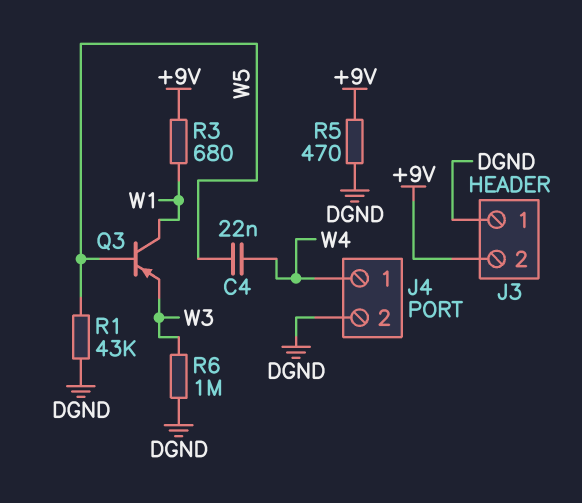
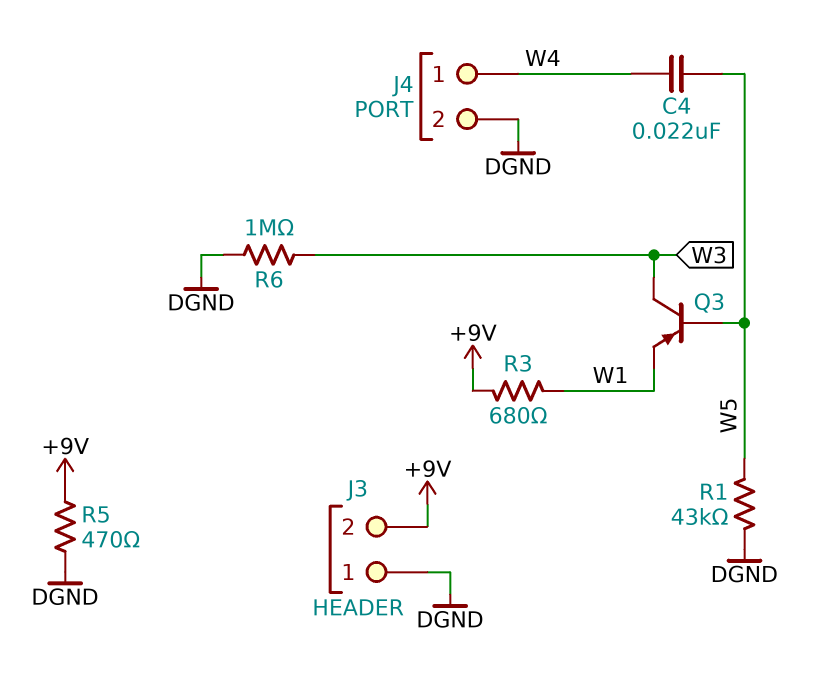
Q3: PNP (B W5, C W1, E W3) -> PNP (B W5, C W3, E W1)

